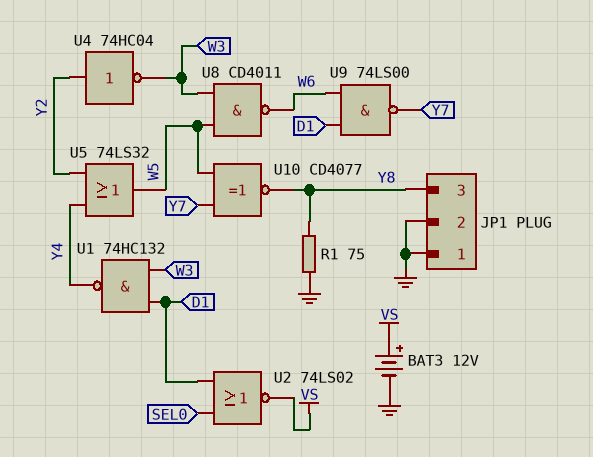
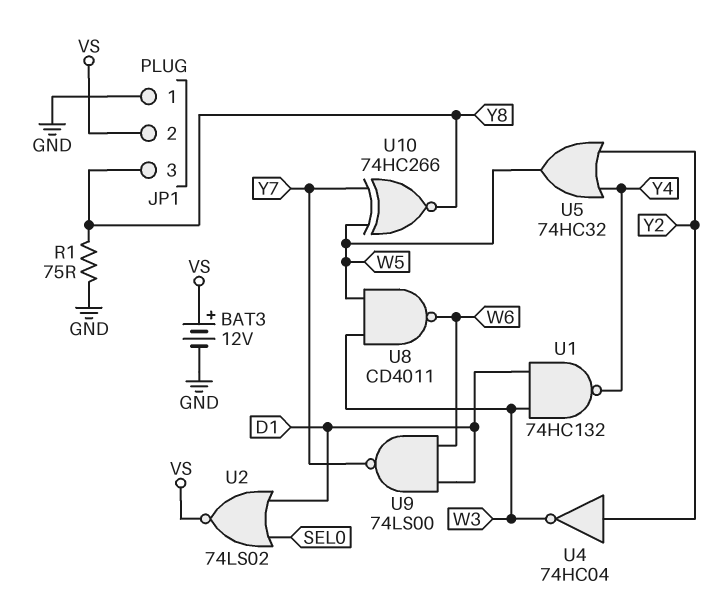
JP1 pin 2: GND -> VS
U5: OR 74LS32 (in Y2, in Y4, out W5) -> OR 74HC32 (in Y2, in Y4, out W5)
U10: XNOR CD4077 (in W5, in Y7, out Y8) -> XNOR 74HC266 (in W5, in Y7, out Y8)

